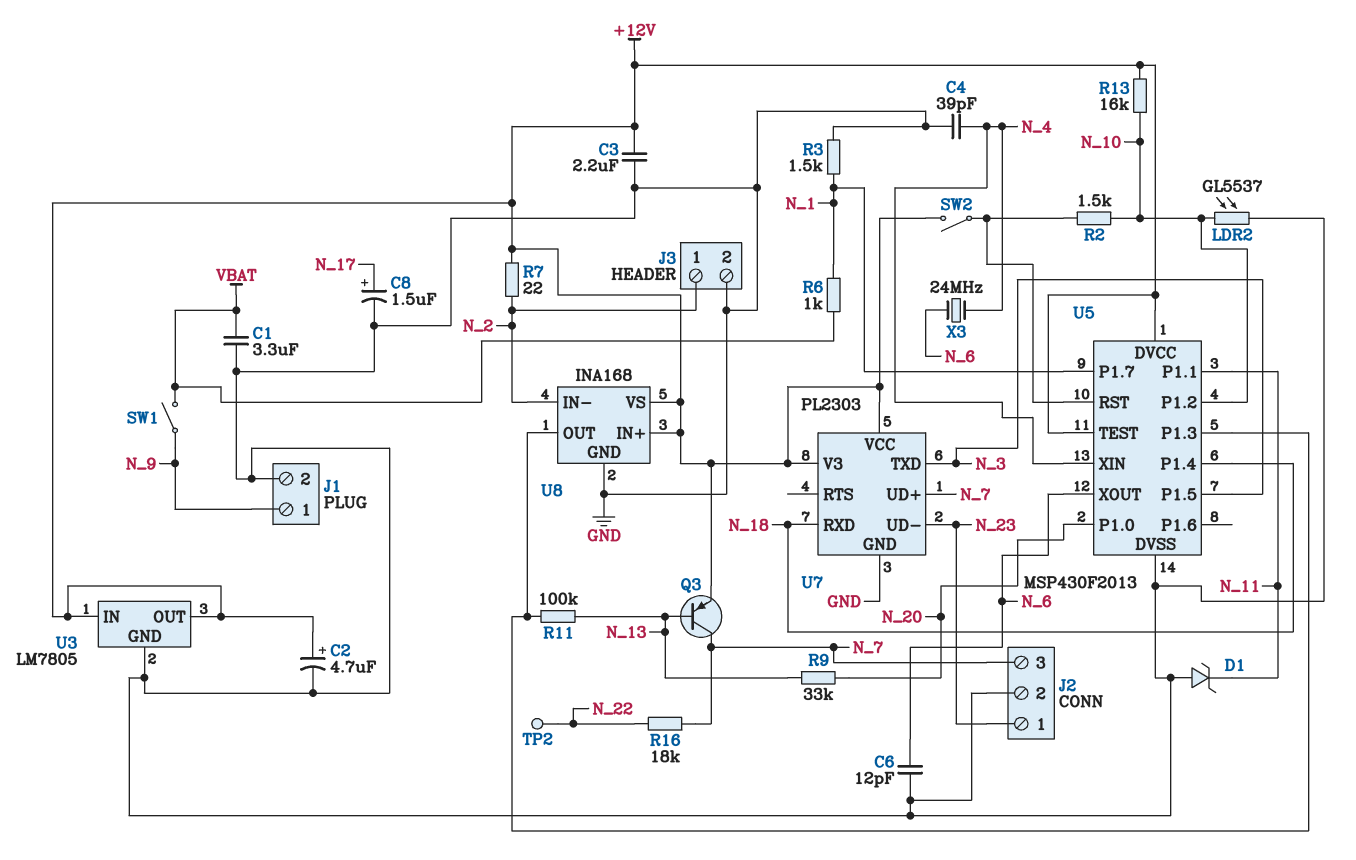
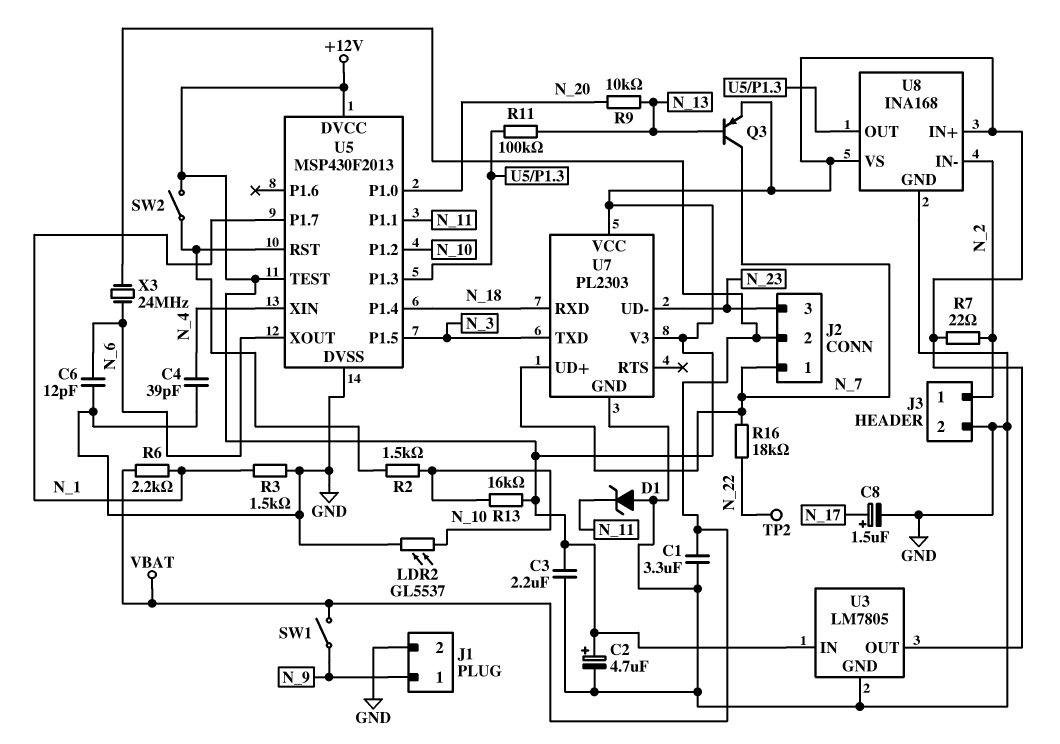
J2 pin 1: N_23 -> N_7
J2 pin 2: GND -> VBAT
J2 pin 3: N_7 -> N_23
R6: 1k (N_1, VBAT) -> 2.2k (N_1, VBAT)
R9: 33k (N_13, N_20) -> 10k (N_13, N_20)
X3: 24MHz (N_4, N_6) -> 24MHz (N_6, VBAT)

